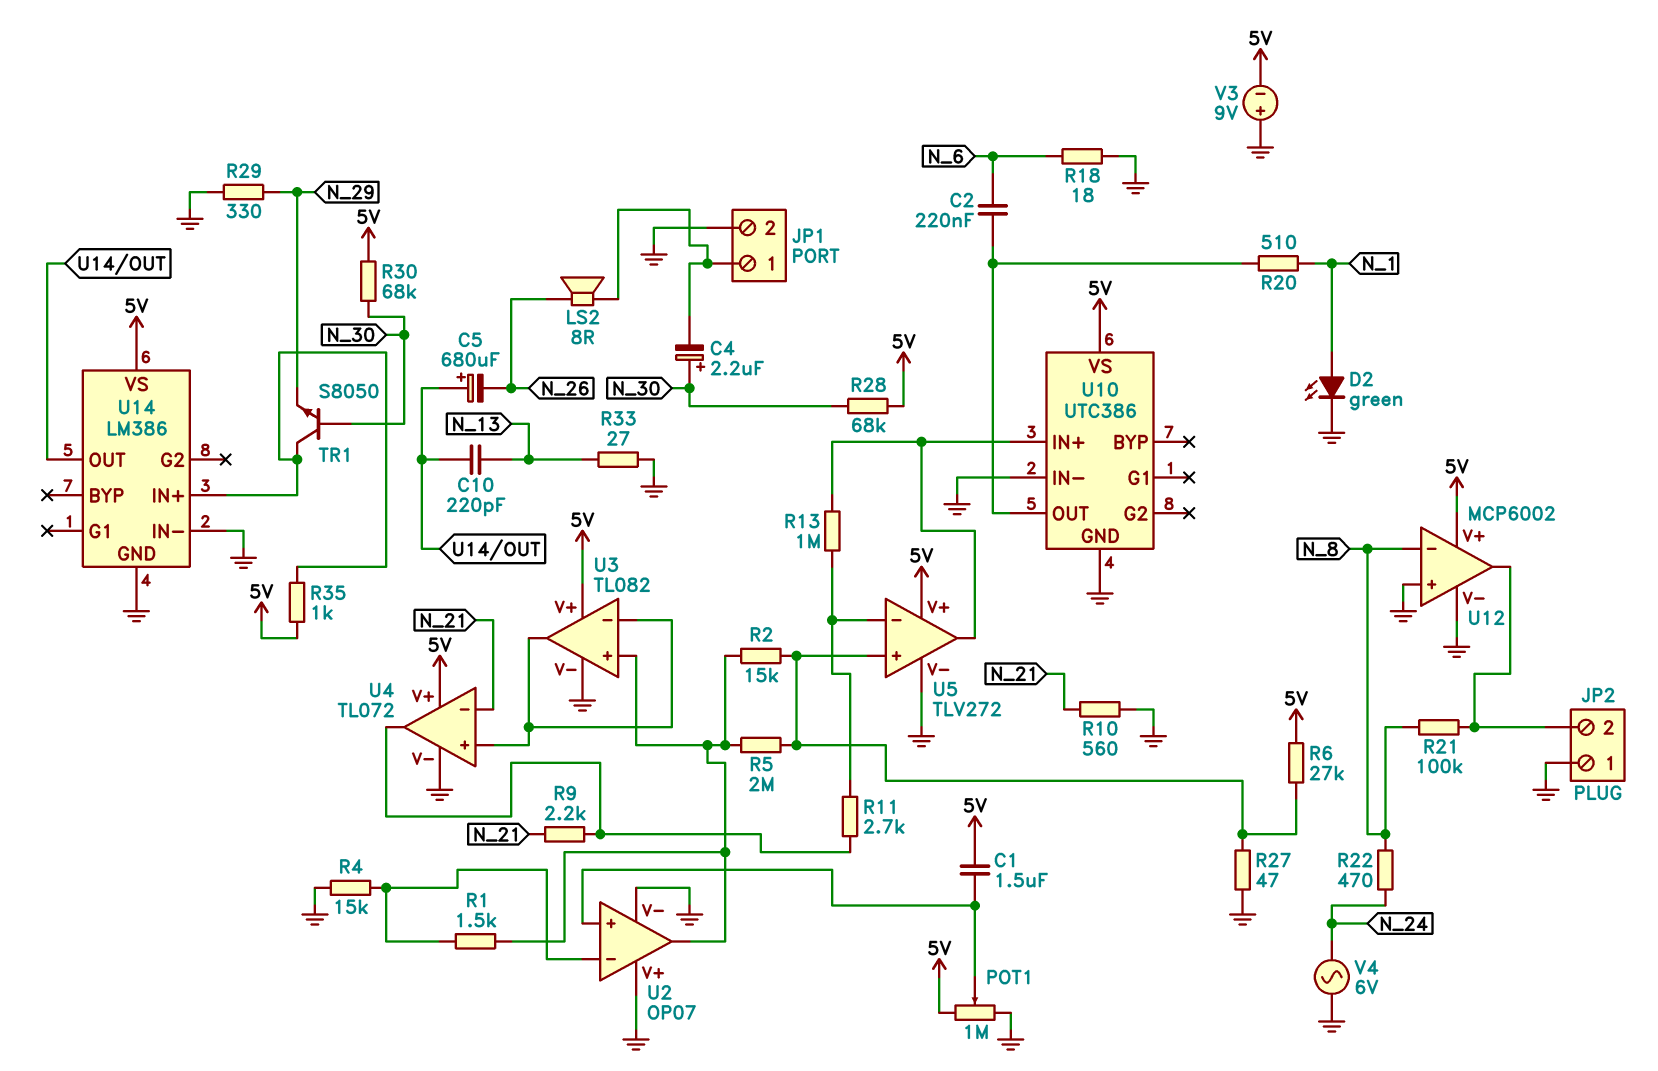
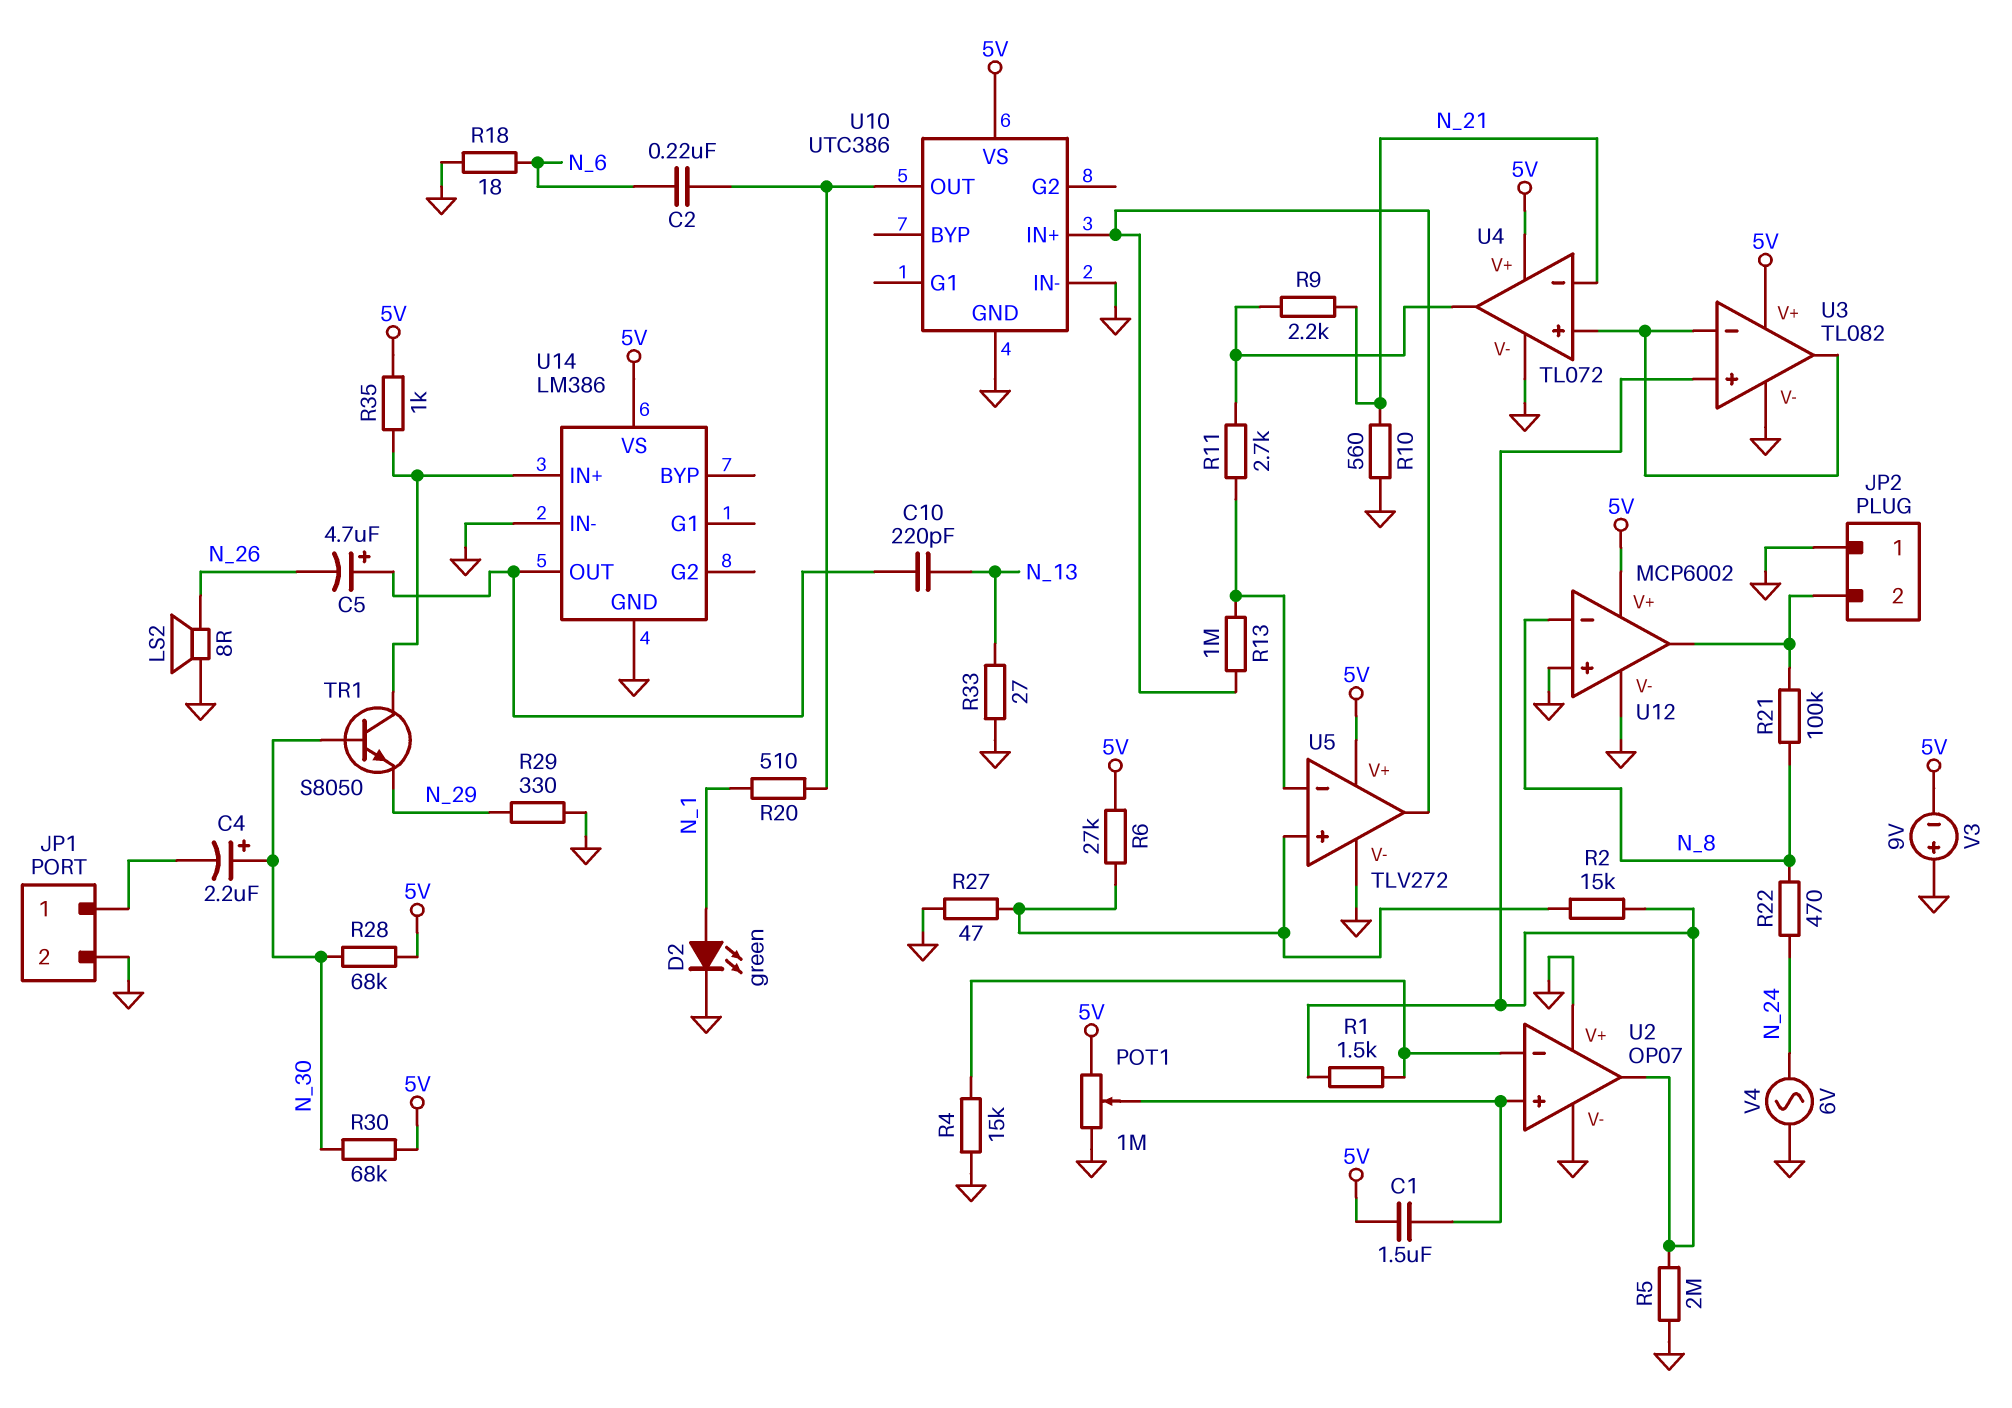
C5: 680uF (plus U14/OUT, minus N_26) -> 4.7uF (plus U14/OUT, minus N_26)
LS2: speaker 8R (JP1/1, N_26) -> speaker 8R (GND, N_26)
R5: 2M (U2/out, U5/in+) -> 2M (GND, U2/out)

